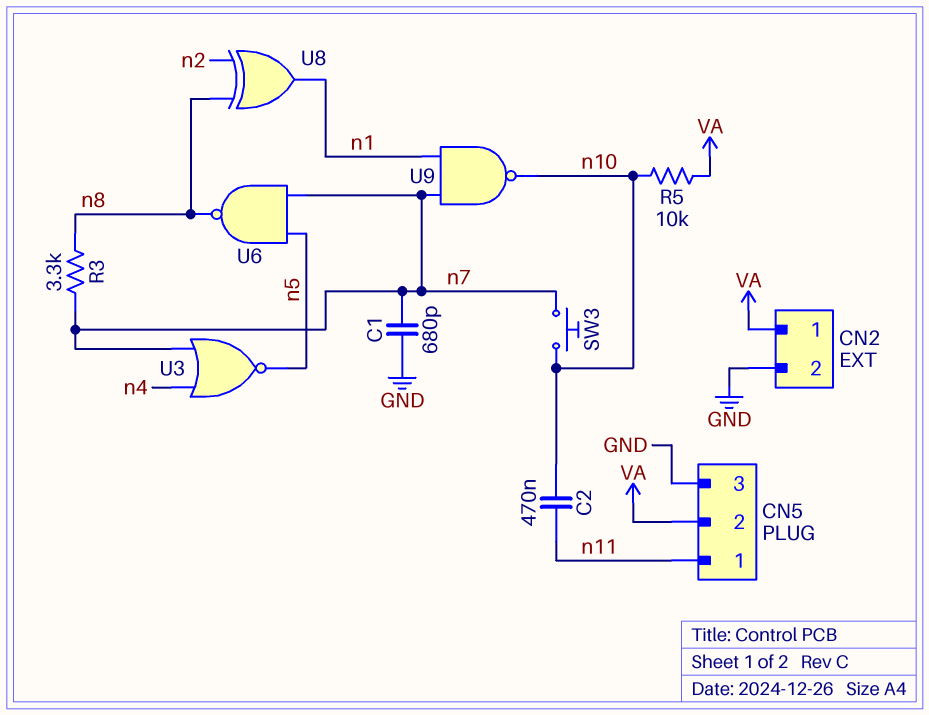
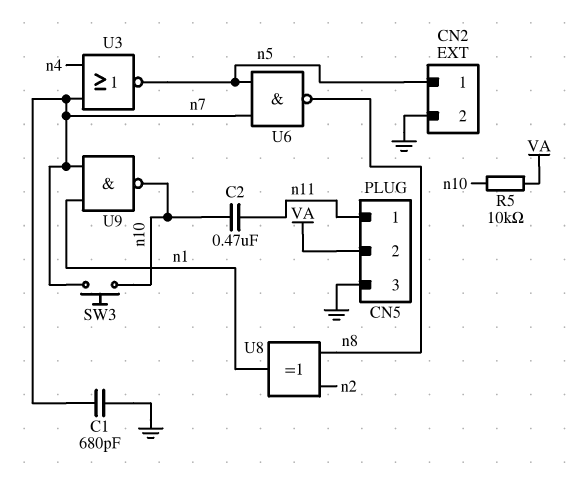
CN2 pin 1: VA -> n5
R3: 3.3k (n7, n8) -> none

